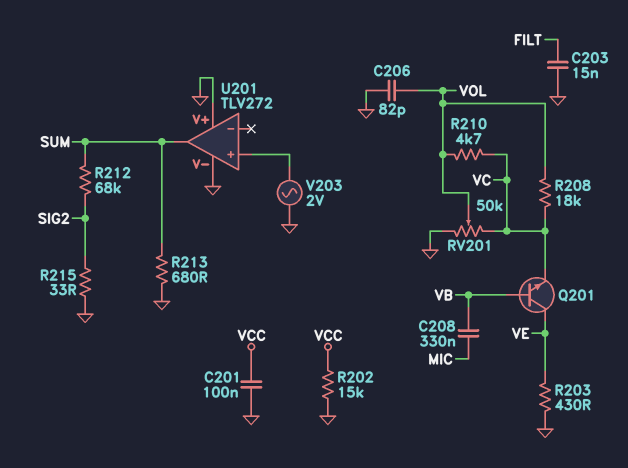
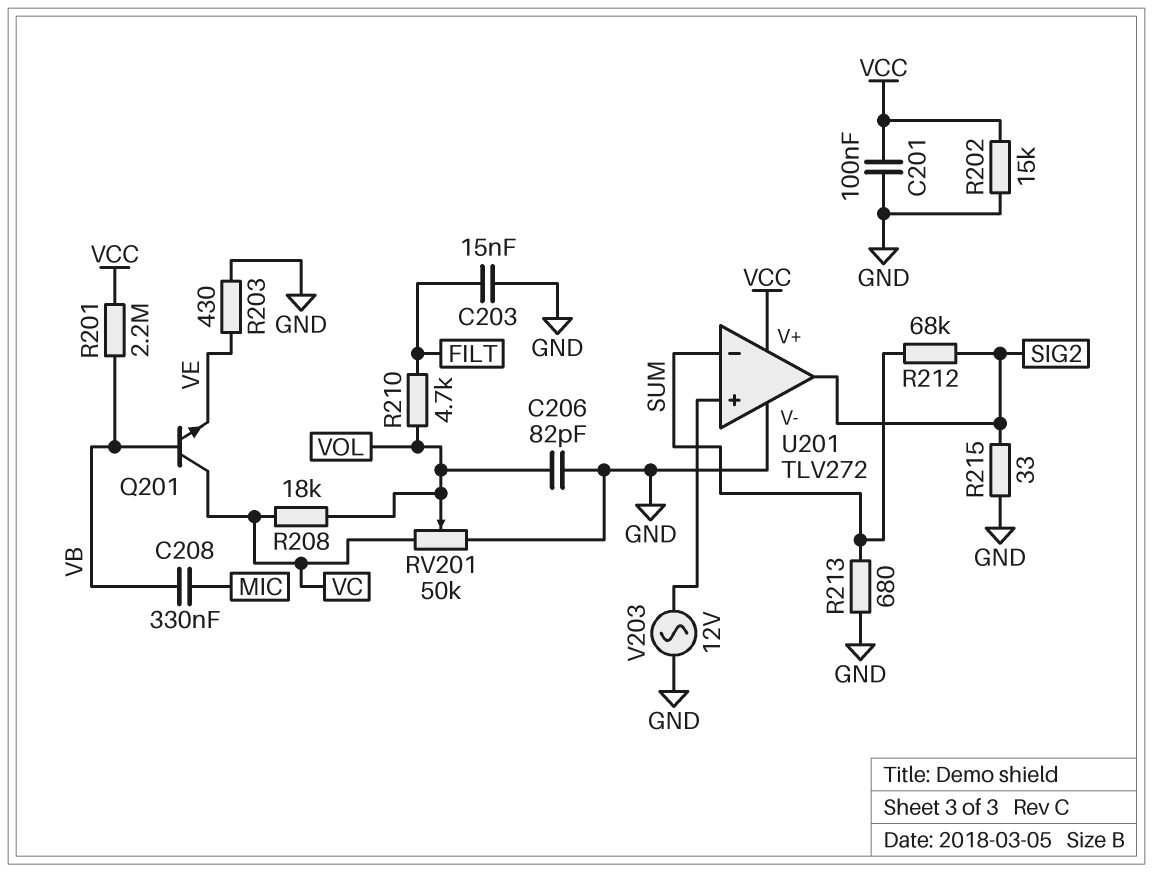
Q201: NPN (B VB, C VE, E VC) -> NPN (B VB, C VC, E VE)
R201: none -> 2.2M (VB, VCC)
R210: 4.7k (VC, VOL) -> 4.7k (FILT, VOL)
U201 pin V+: GND -> VCC
U201 pin in-: none -> SUM
U201 pin out: SUM -> SIG2
V203: AC 2V (GND, U201/in+) -> AC 12V (GND, U201/in+)

